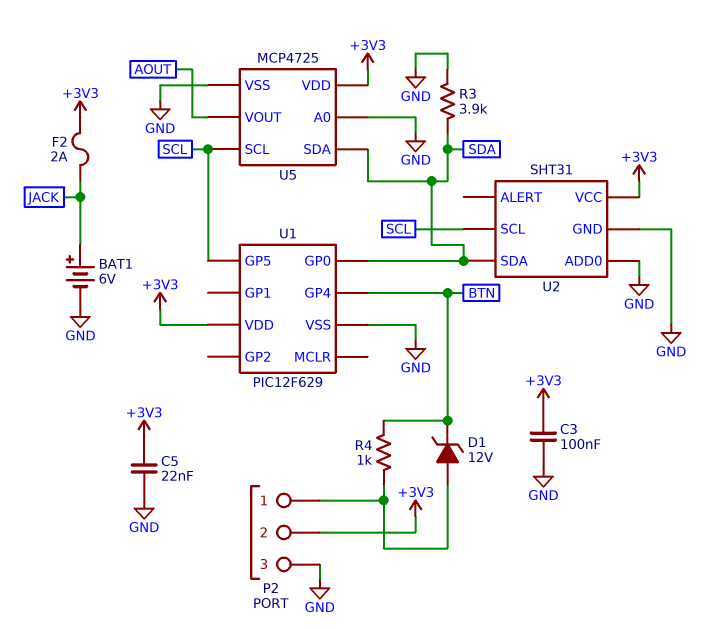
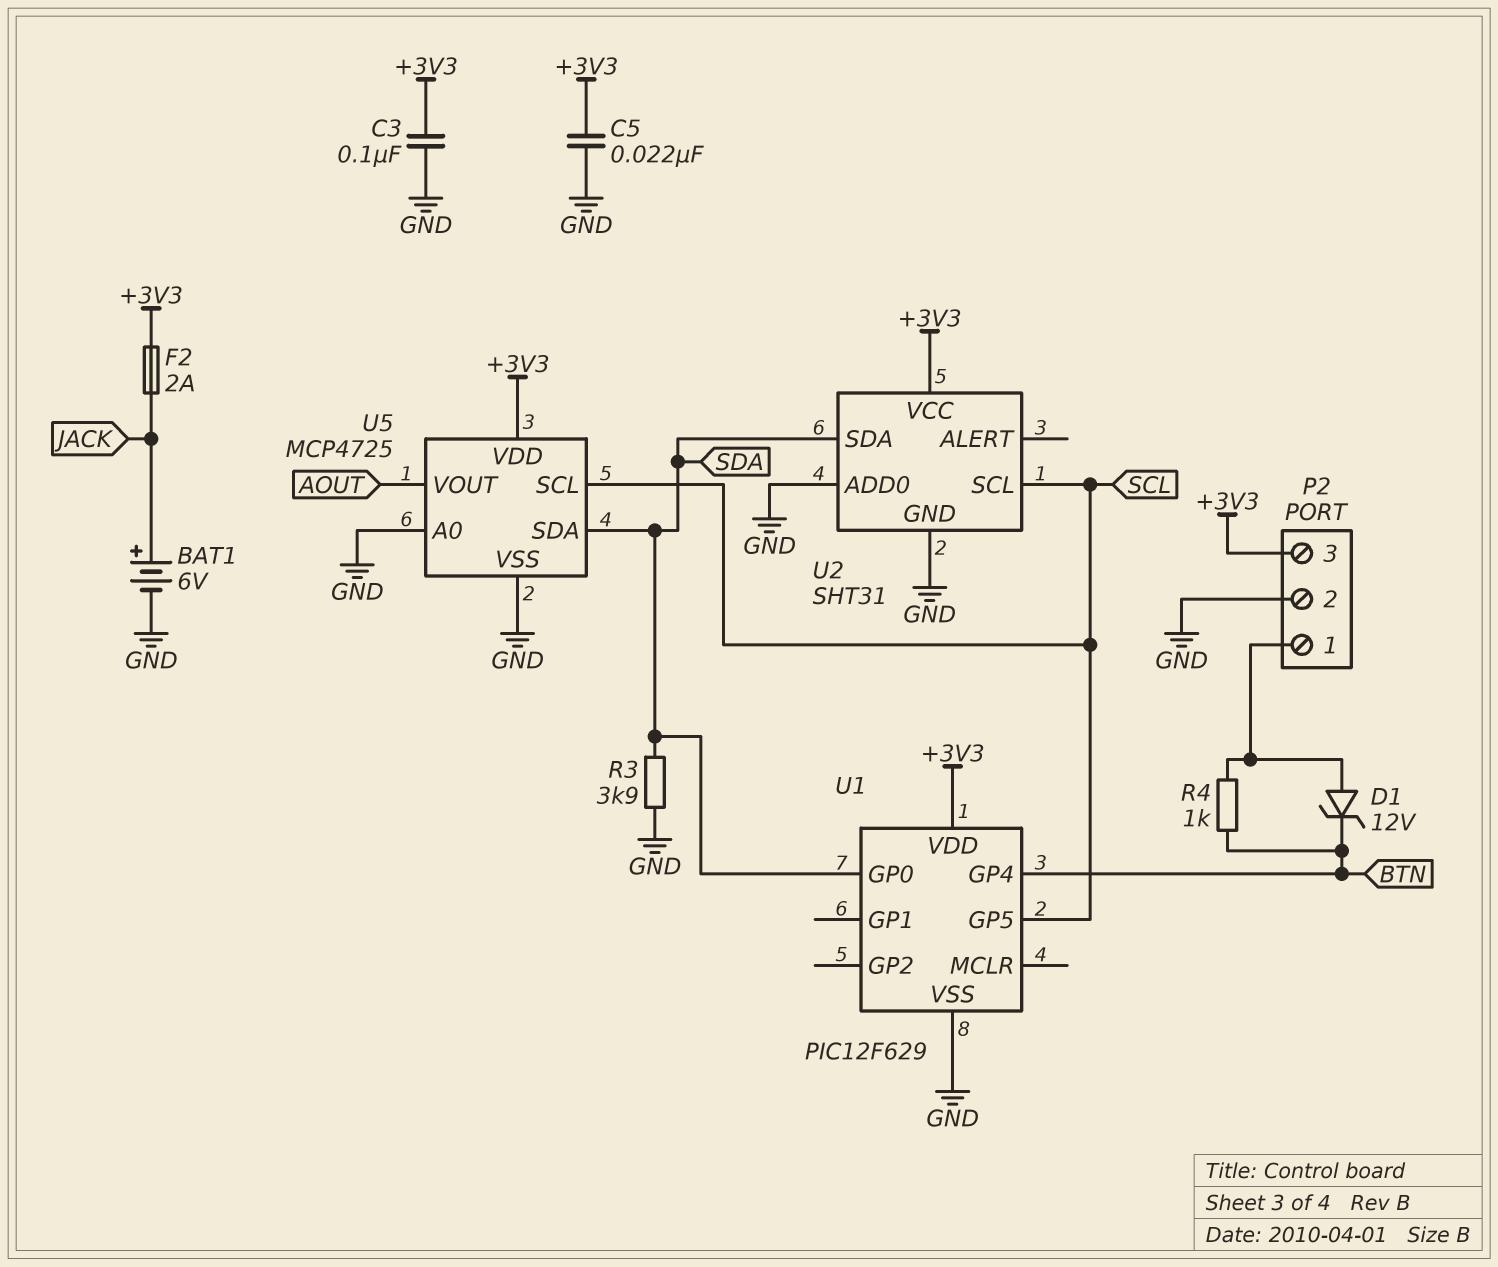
P2 pin 2: +3V3 -> GND
P2 pin 3: GND -> +3V3

